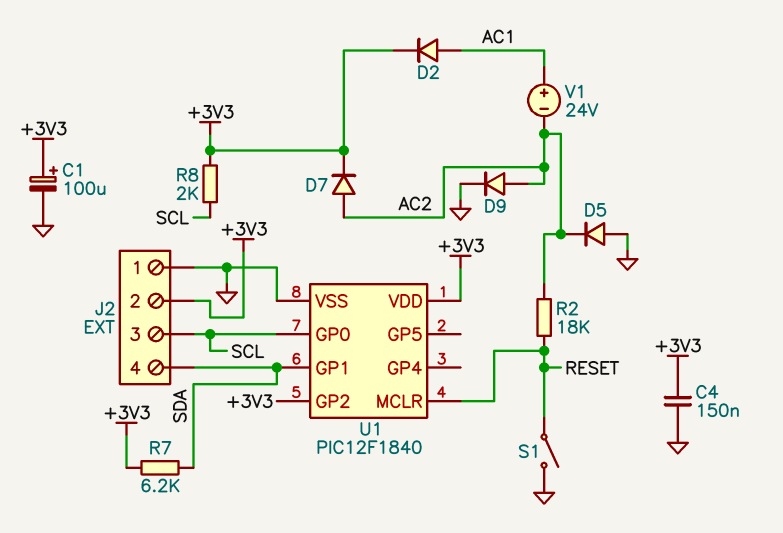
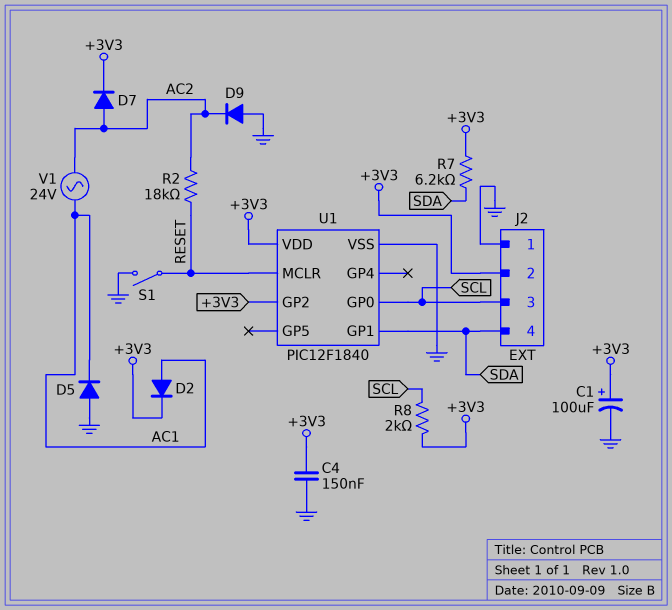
D5: diode (A GND, K AC2) -> diode (A GND, K AC1)
D9: diode (A AC2, K GND) -> diode (A GND, K AC2)
V1: 24V (plus AC1, minus AC2) -> AC 24V (AC1, AC2)

